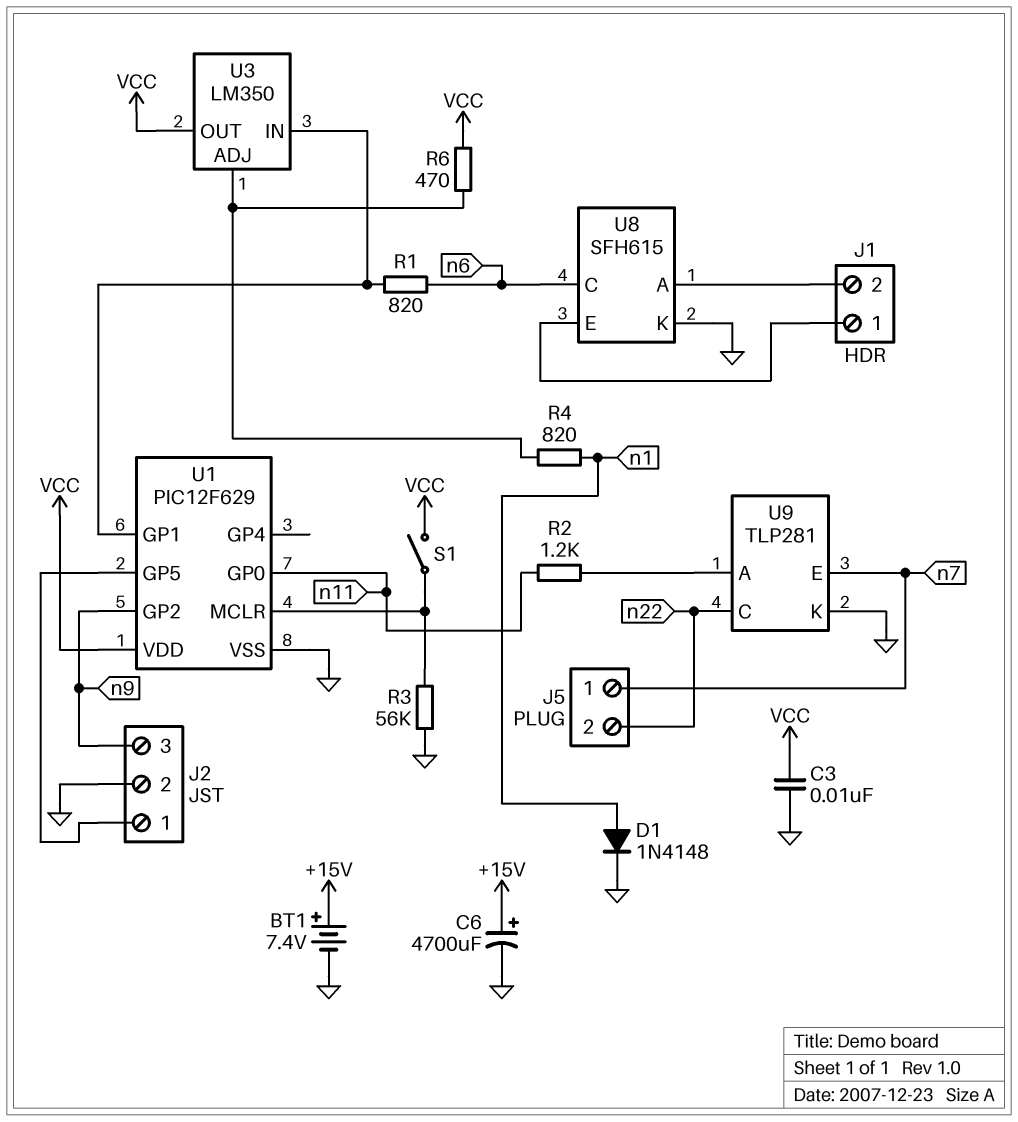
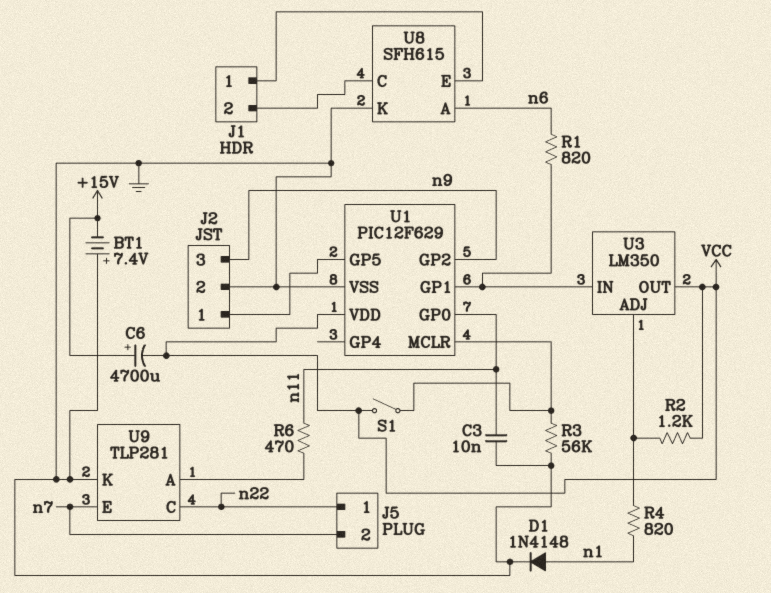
BT1: 7.4V (plus +15V, minus GND) -> 7.4V (plus GND, minus +15V)
C3: 10nF (GND, VCC) -> 10nF (GND, n11)
C6: 4700uF (plus +15V, minus GND) -> 4700uF (plus +15V, minus VCC)
J5 pin 1: n7 -> n22
J5 pin 2: n22 -> n7
R2: 1.2k (U9/A, n11) -> 1.2k (U3/ADJ, VCC)
R6: 470 (U3/ADJ, VCC) -> 470 (U9/A, n11)
U8 pin A: J1/2 -> n6
U8 pin C: n6 -> J1/2

